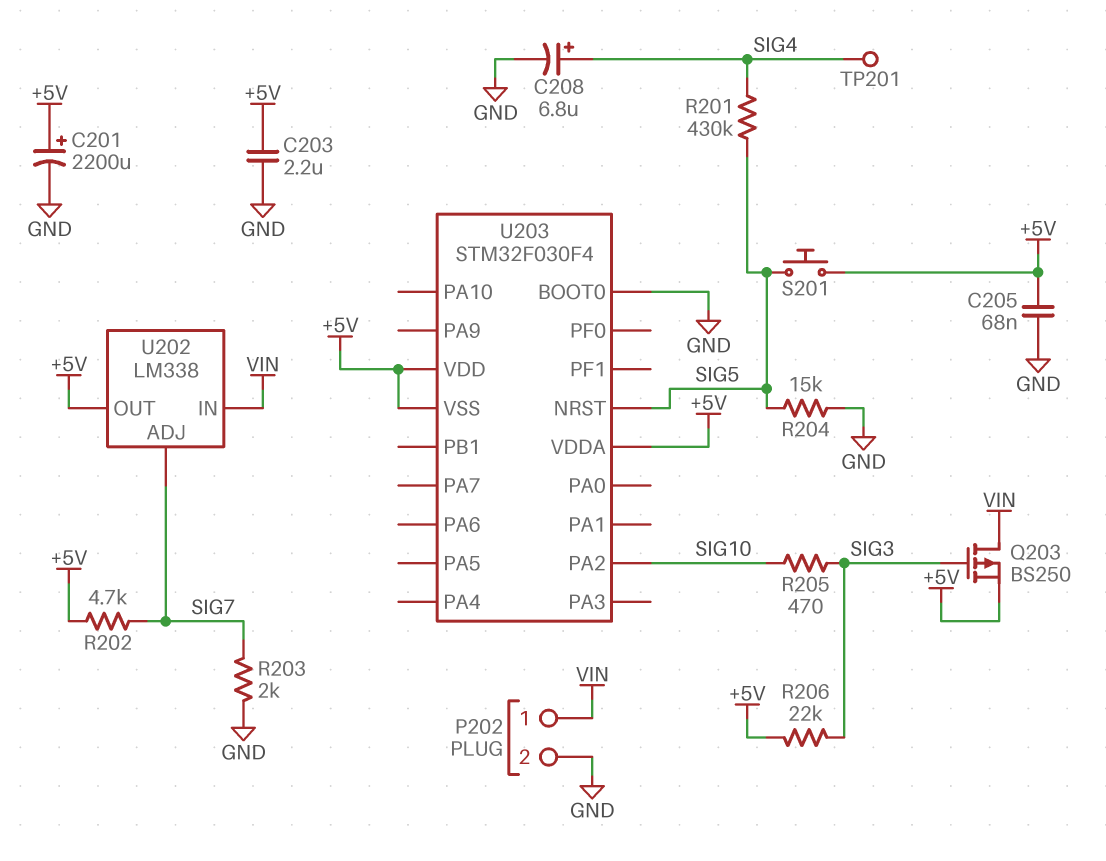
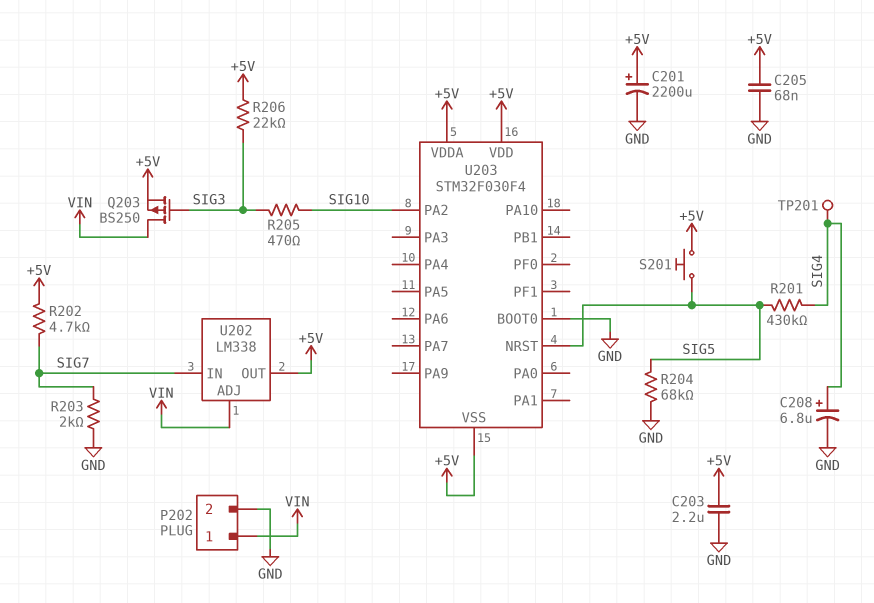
R204: 15k (GND, SIG5) -> 68k (GND, SIG5)
U202 pin ADJ: SIG7 -> VIN
U202 pin IN: VIN -> SIG7

